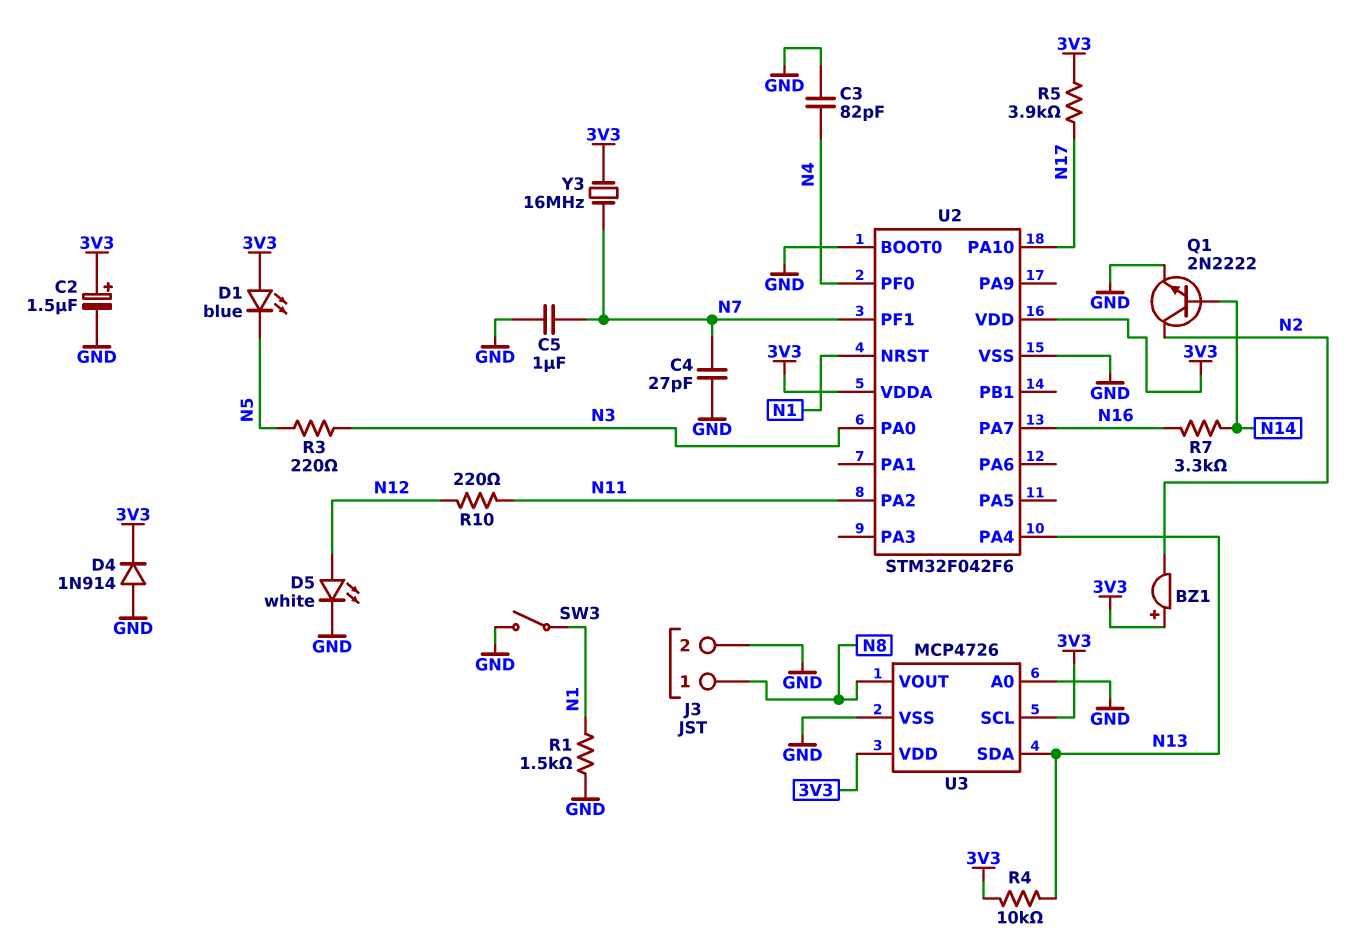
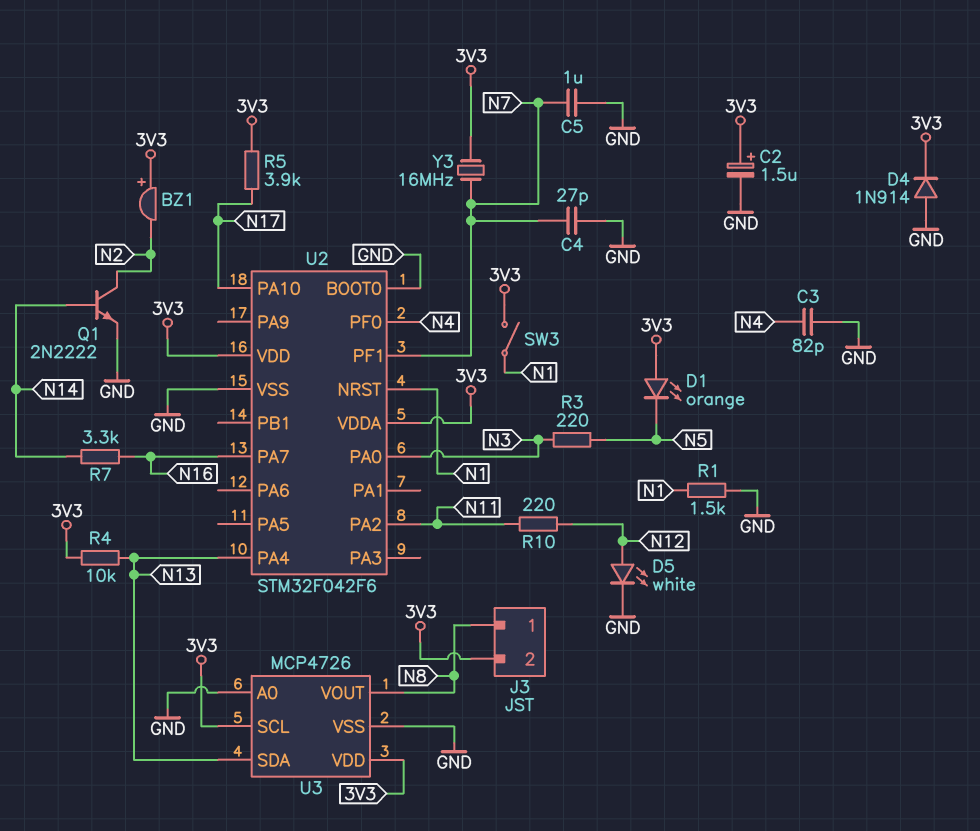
D1: LED blue (A 3V3, K N5) -> LED orange (A 3V3, K N5)
J3 pin 2: GND -> 3V3
SW3: switch (GND, N1) -> switch (3V3, N1)

